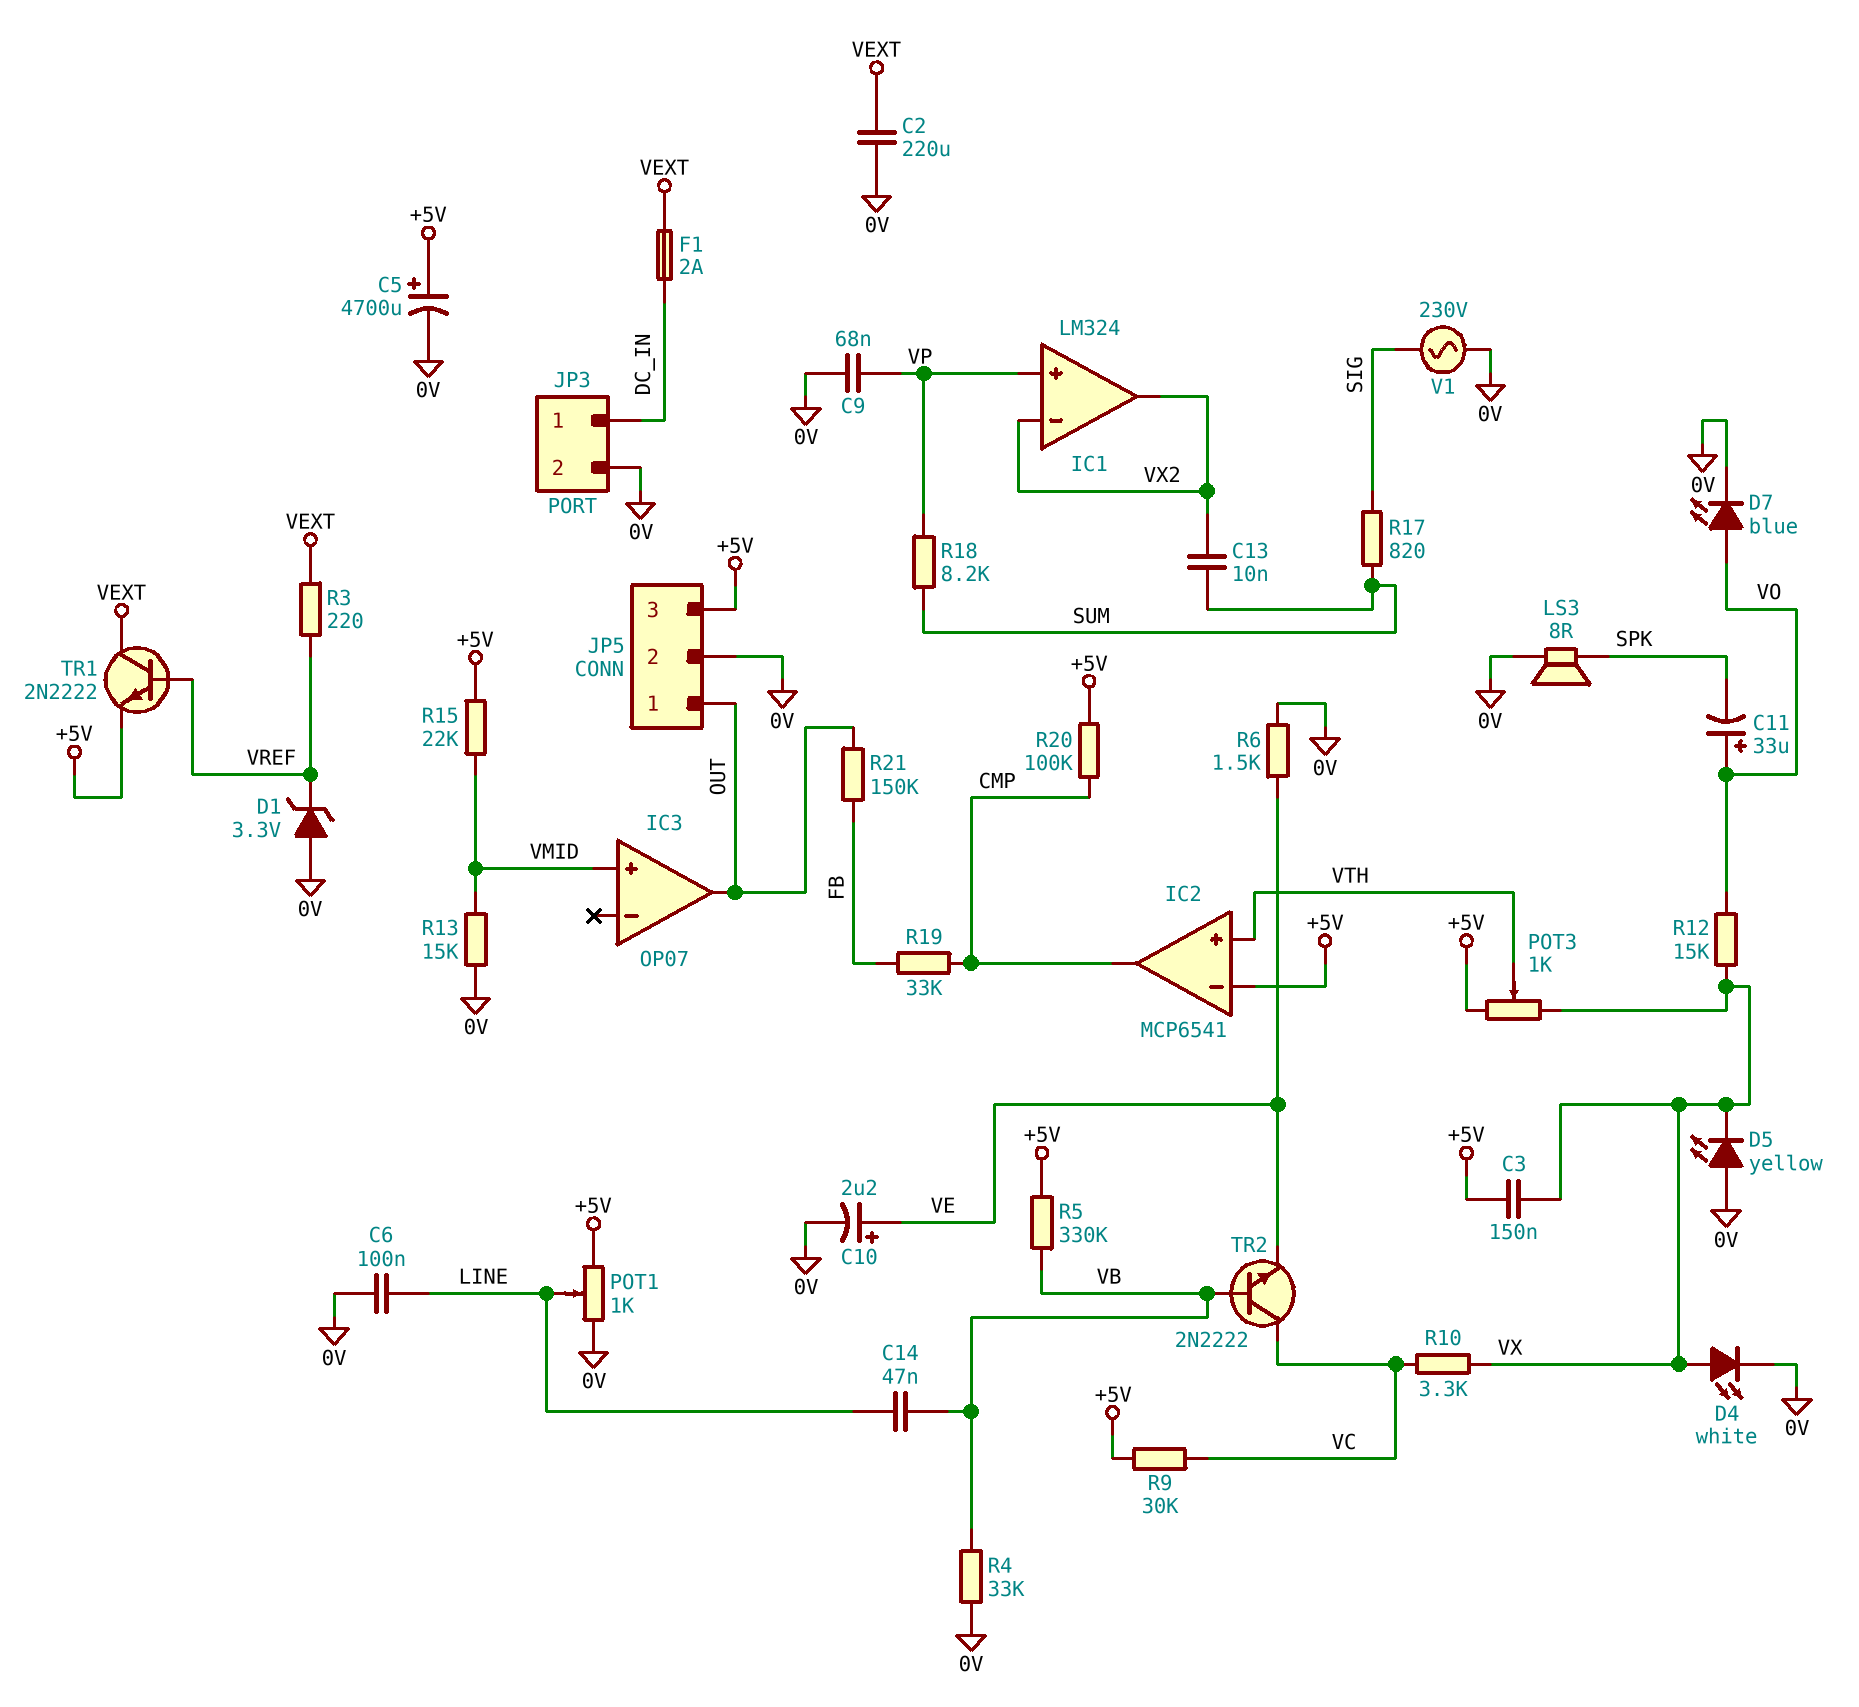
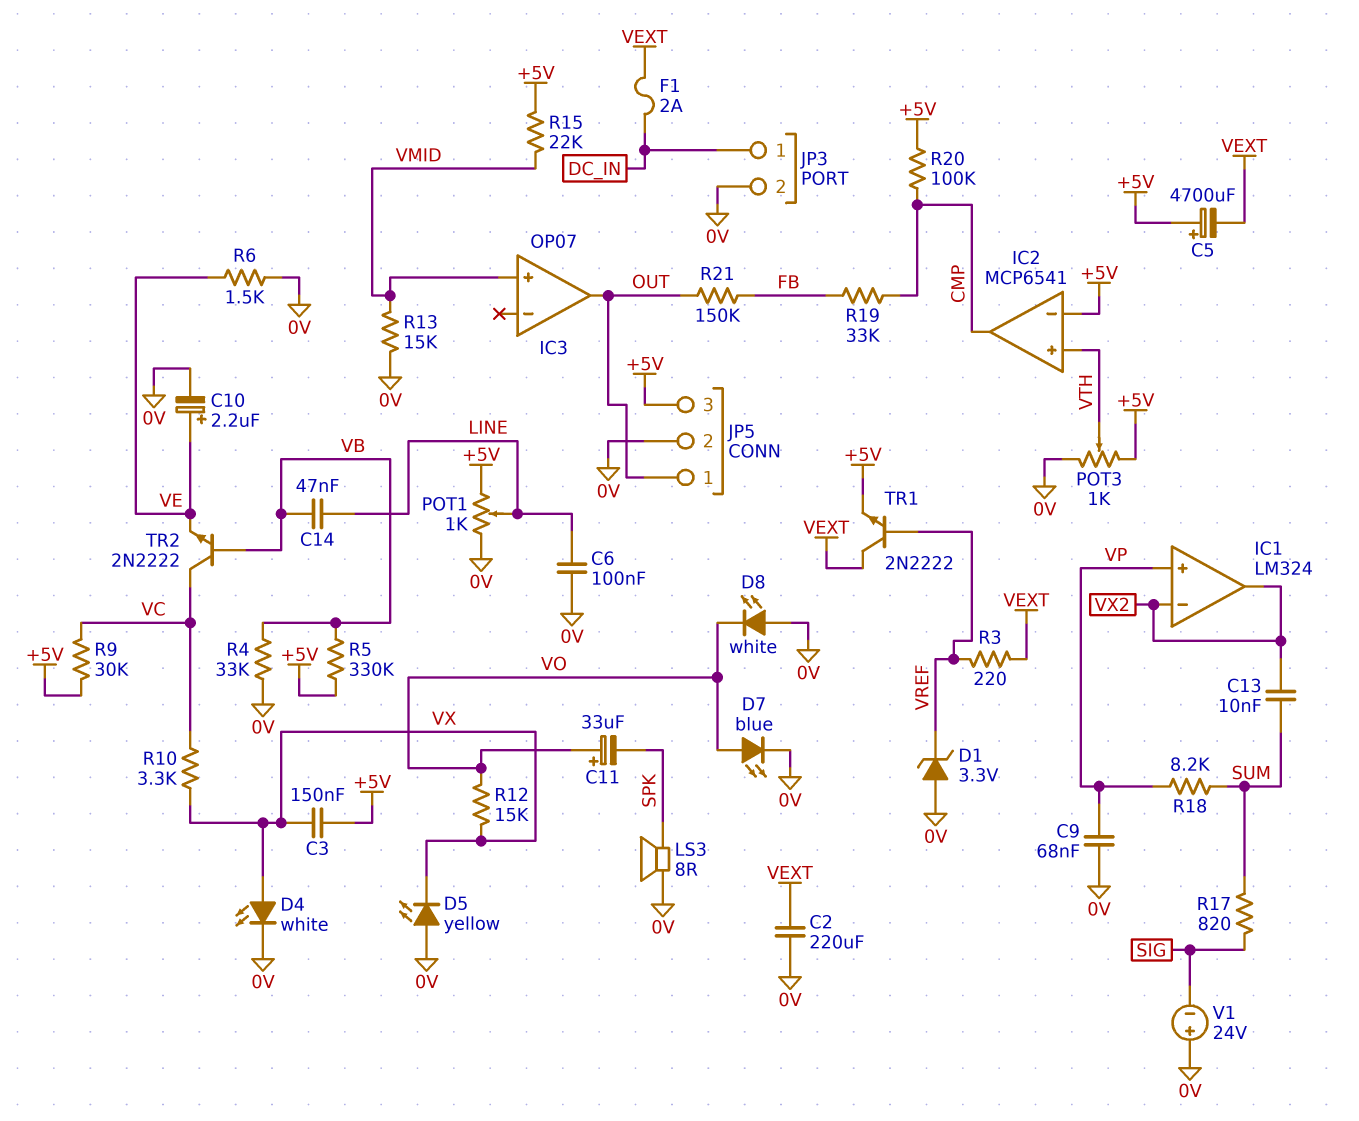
C5: 4700uF (plus +5V, minus 0V) -> 4700uF (plus +5V, minus VEXT)
D8: none -> LED white (A 0V, K VO)
POT3: 1k (+5V, VX, wiper VTH) -> 1k (+5V, 0V, wiper VTH)
V1: AC 230V (0V, SIG) -> 24V (plus 0V, minus SIG)

